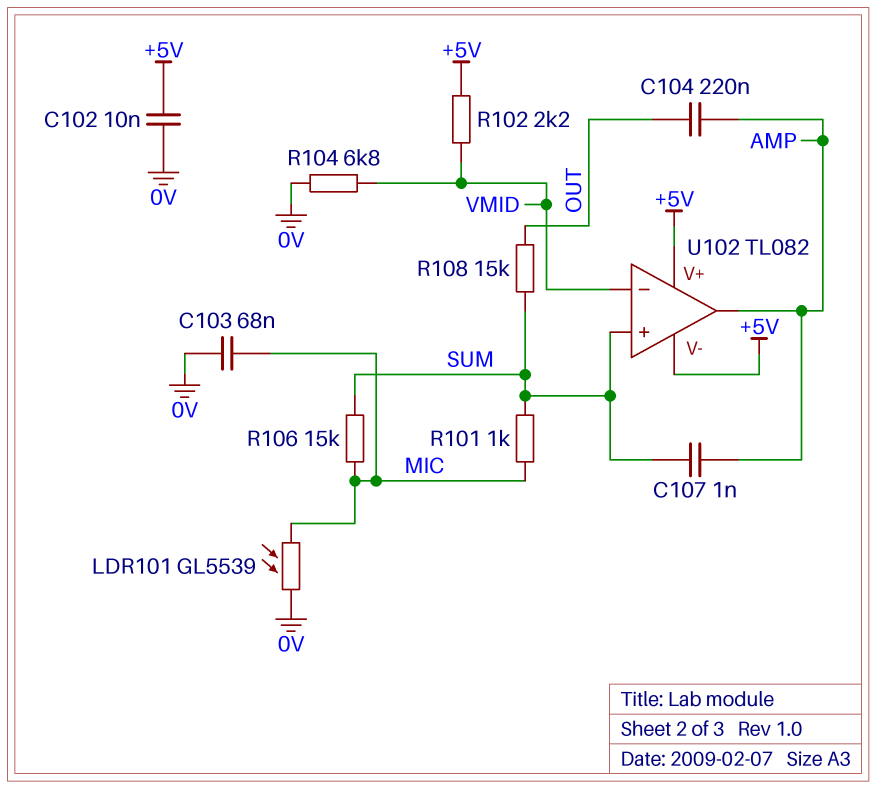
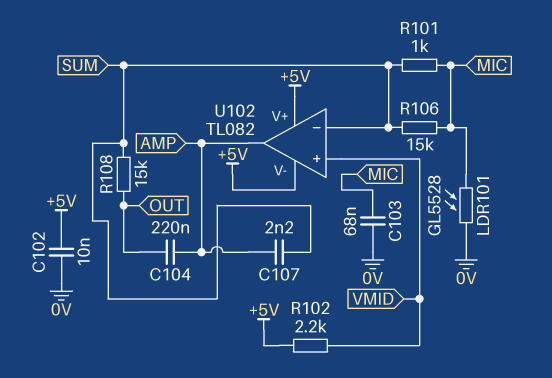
C107: 1nF (AMP, SUM) -> 2.2nF (AMP, SUM)
LDR101: GL5539 (0V, MIC) -> GL5528 (0V, MIC)
R104: 6.8k (0V, VMID) -> none
U102 pin in+: SUM -> VMID
U102 pin in-: VMID -> SUM

